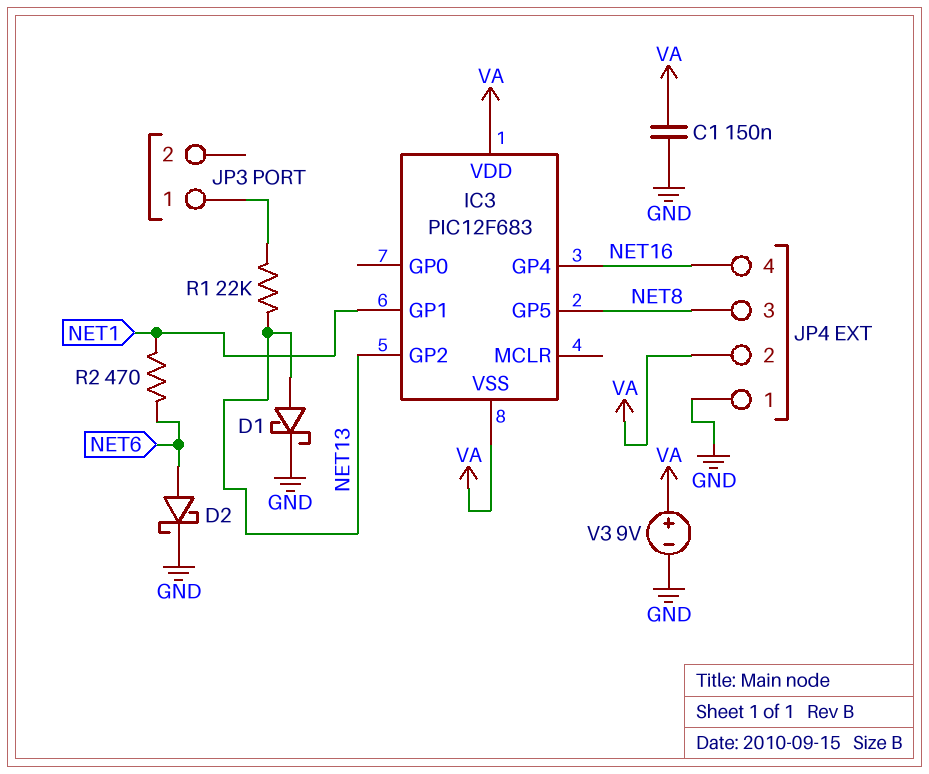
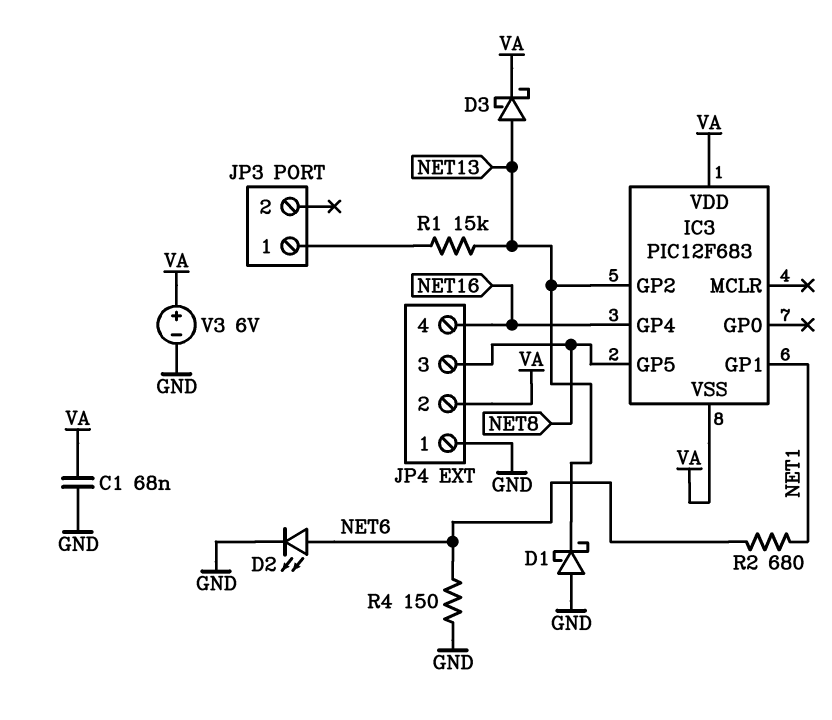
C1: 150nF (GND, VA) -> 68nF (GND, VA)
D1: schottky (A NET13, K GND) -> schottky (A GND, K NET13)
D2: schottky (A NET6, K GND) -> LED (A NET6, K GND)
D3: none -> schottky (A NET13, K VA)
R1: 22k (JP3/1, NET13) -> 15k (JP3/1, NET13)
R2: 470 (NET1, NET6) -> 680 (NET1, NET6)
R4: none -> 150 (GND, NET6)
V3: 9V (plus VA, minus GND) -> 6V (plus VA, minus GND)

